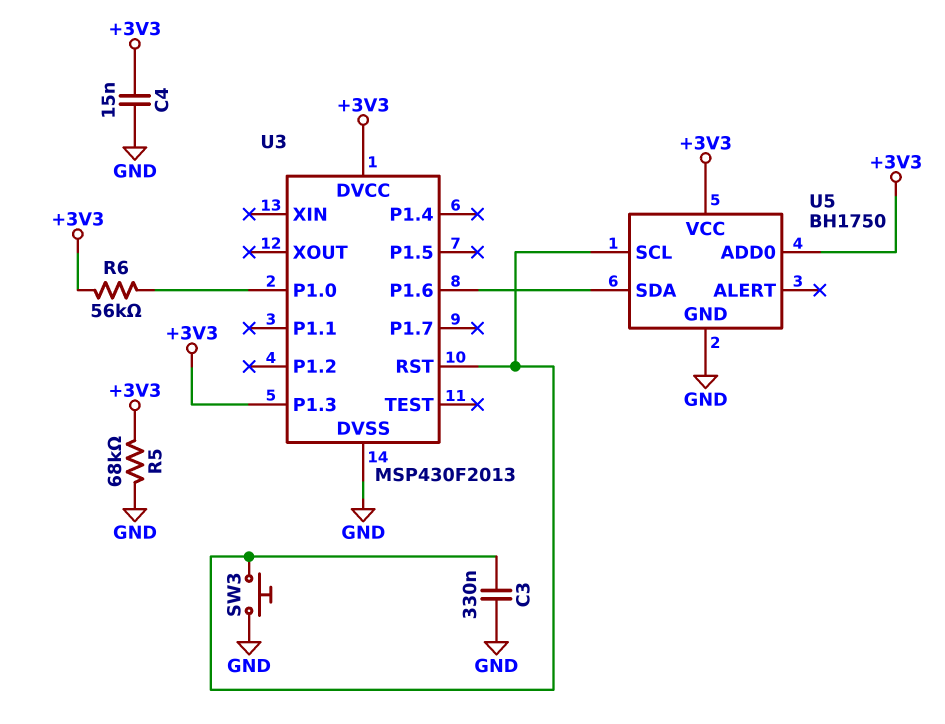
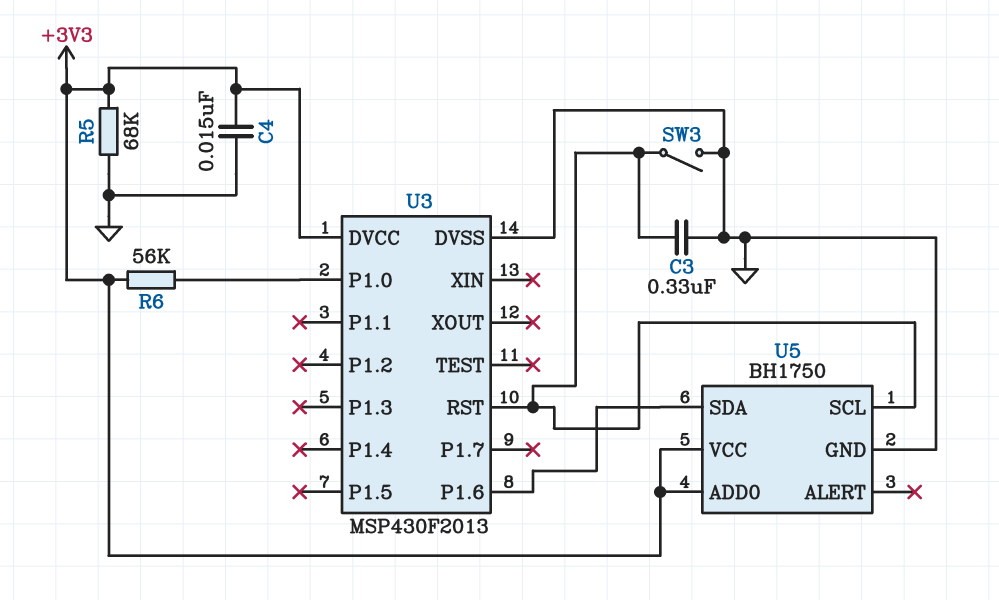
SW3: button (GND, U3/RST) -> switch (GND, U3/RST)
U3 pin P1.3: +3V3 -> none

